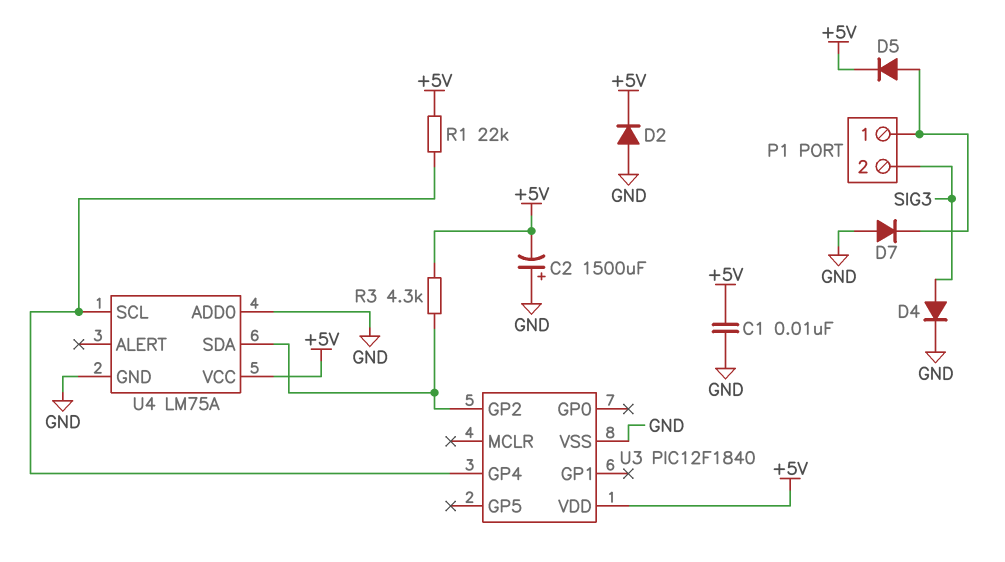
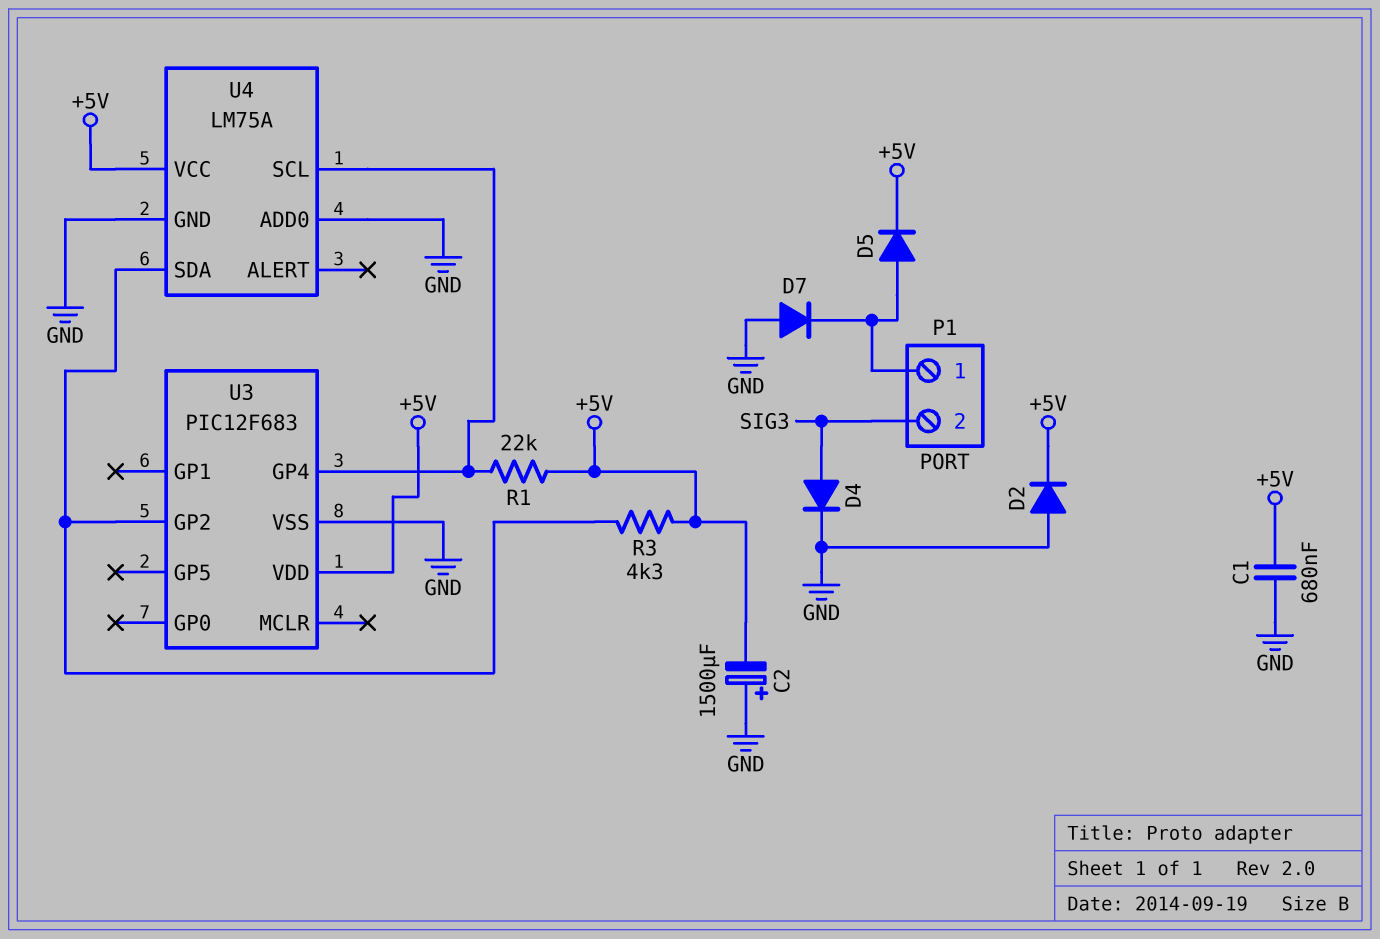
C1: 10nF (+5V, GND) -> 680nF (+5V, GND)
U3: PIC12F1840 -> PIC12F683

